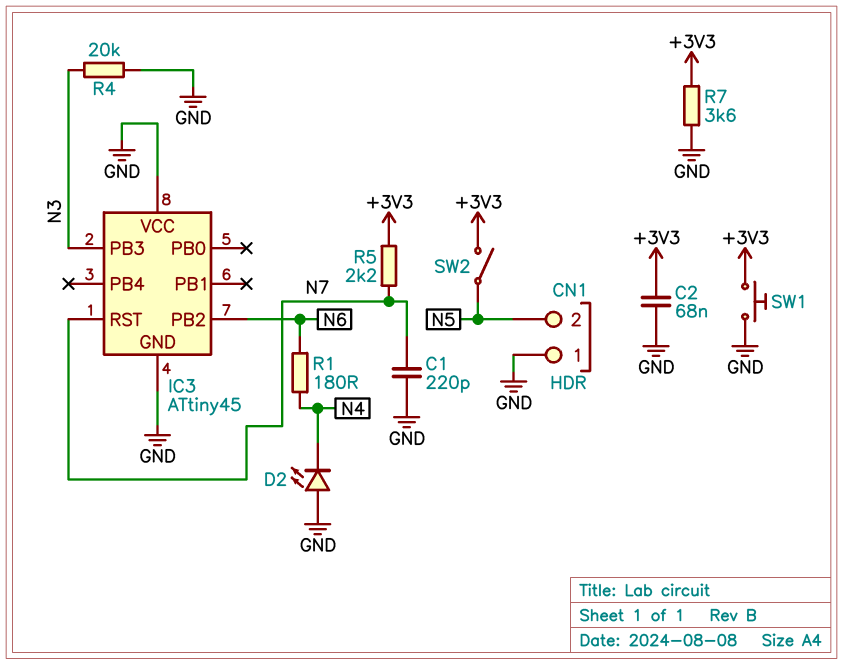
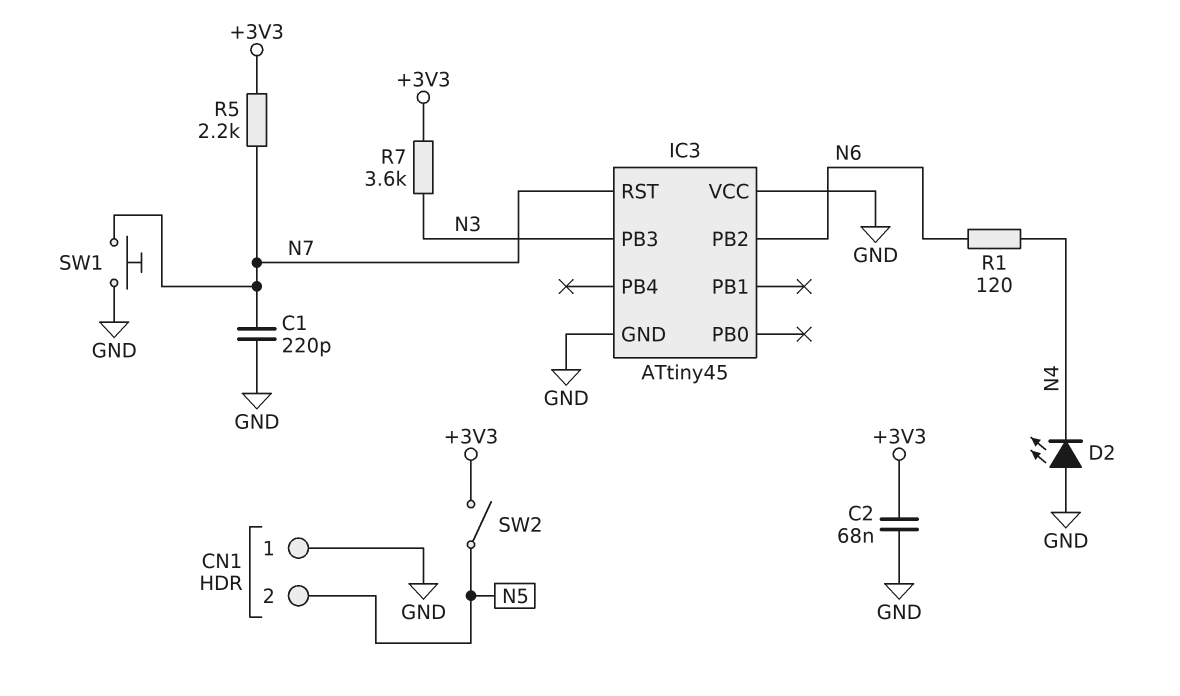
R1: 180 (N4, N6) -> 120 (N4, N6)
R4: 20k (GND, N3) -> none
R7: 3.6k (+3V3, GND) -> 3.6k (+3V3, N3)
SW1: button (+3V3, GND) -> button (GND, N7)

